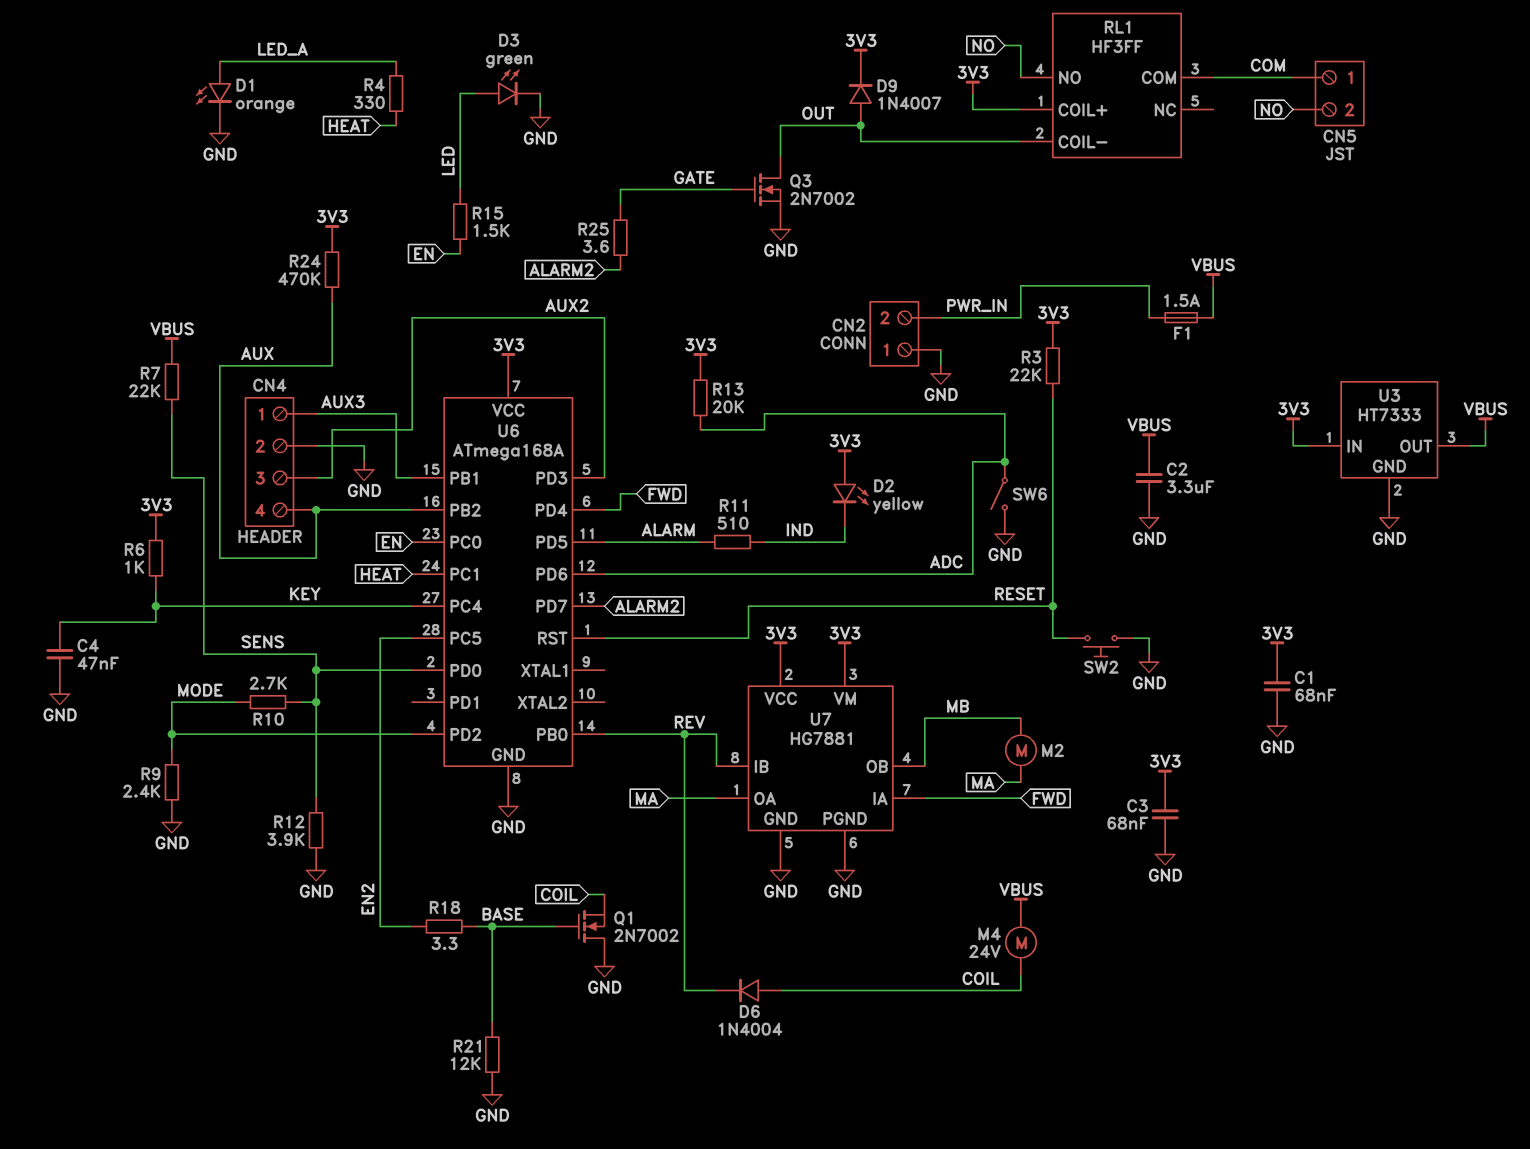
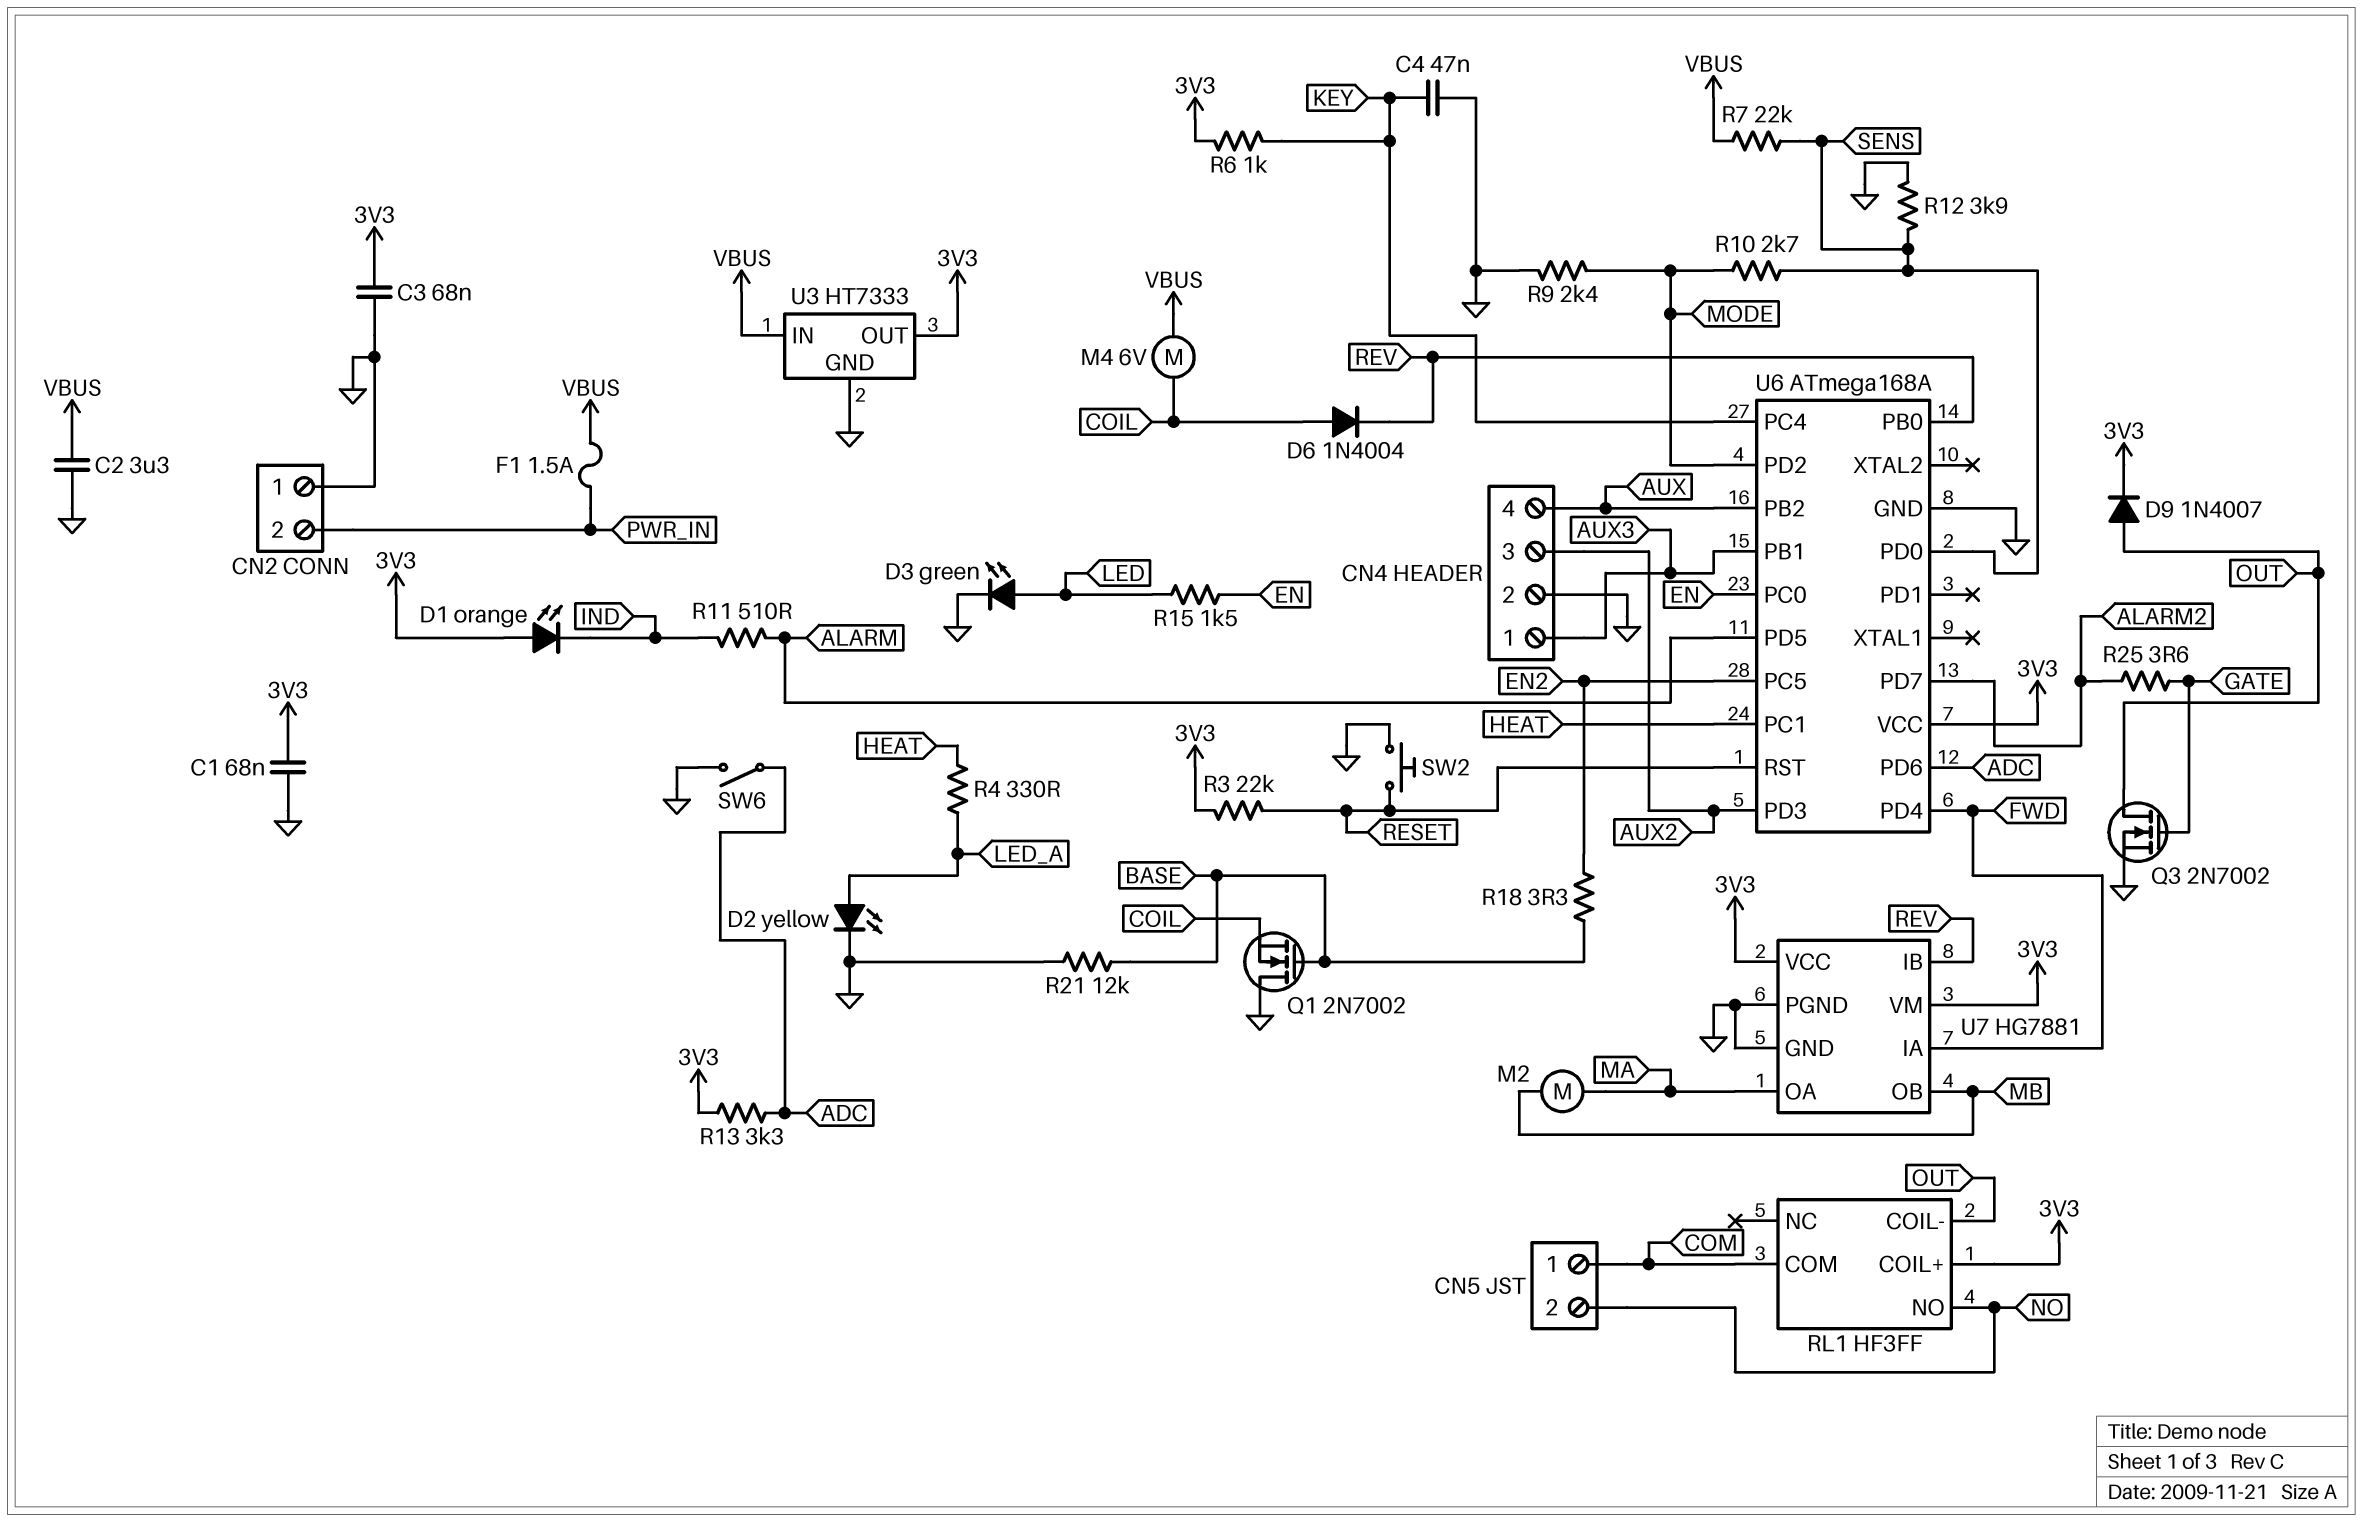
D1: LED orange (A LED_A, K GND) -> LED orange (A 3V3, K IND)
D2: LED yellow (A 3V3, K IND) -> LED yellow (A LED_A, K GND)
M4: motor 24V (COIL, VBUS) -> motor 6V (COIL, VBUS)
R13: 20k (3V3, ADC) -> 3.3k (3V3, ADC)
R24: 470k (3V3, AUX) -> none
U3 pin IN: 3V3 -> VBUS
U3 pin OUT: VBUS -> 3V3

